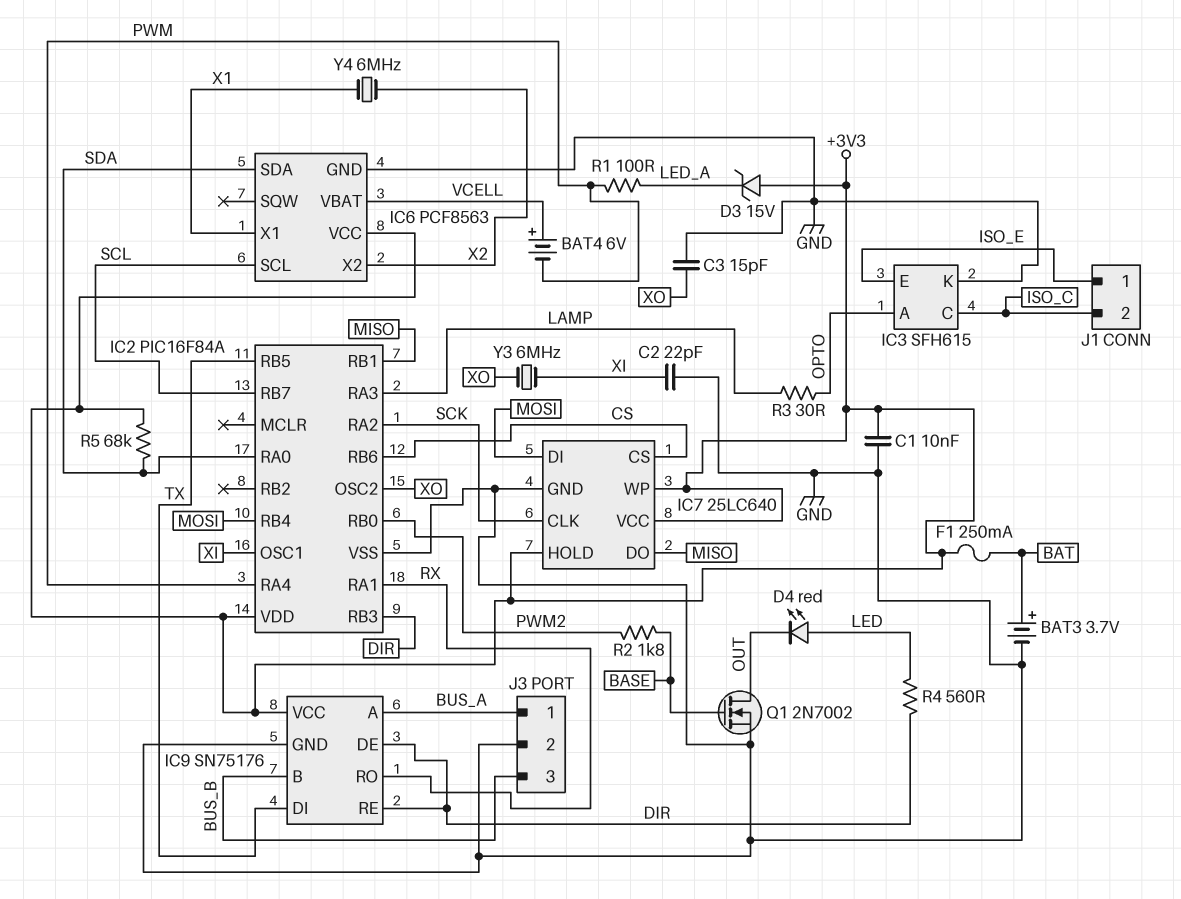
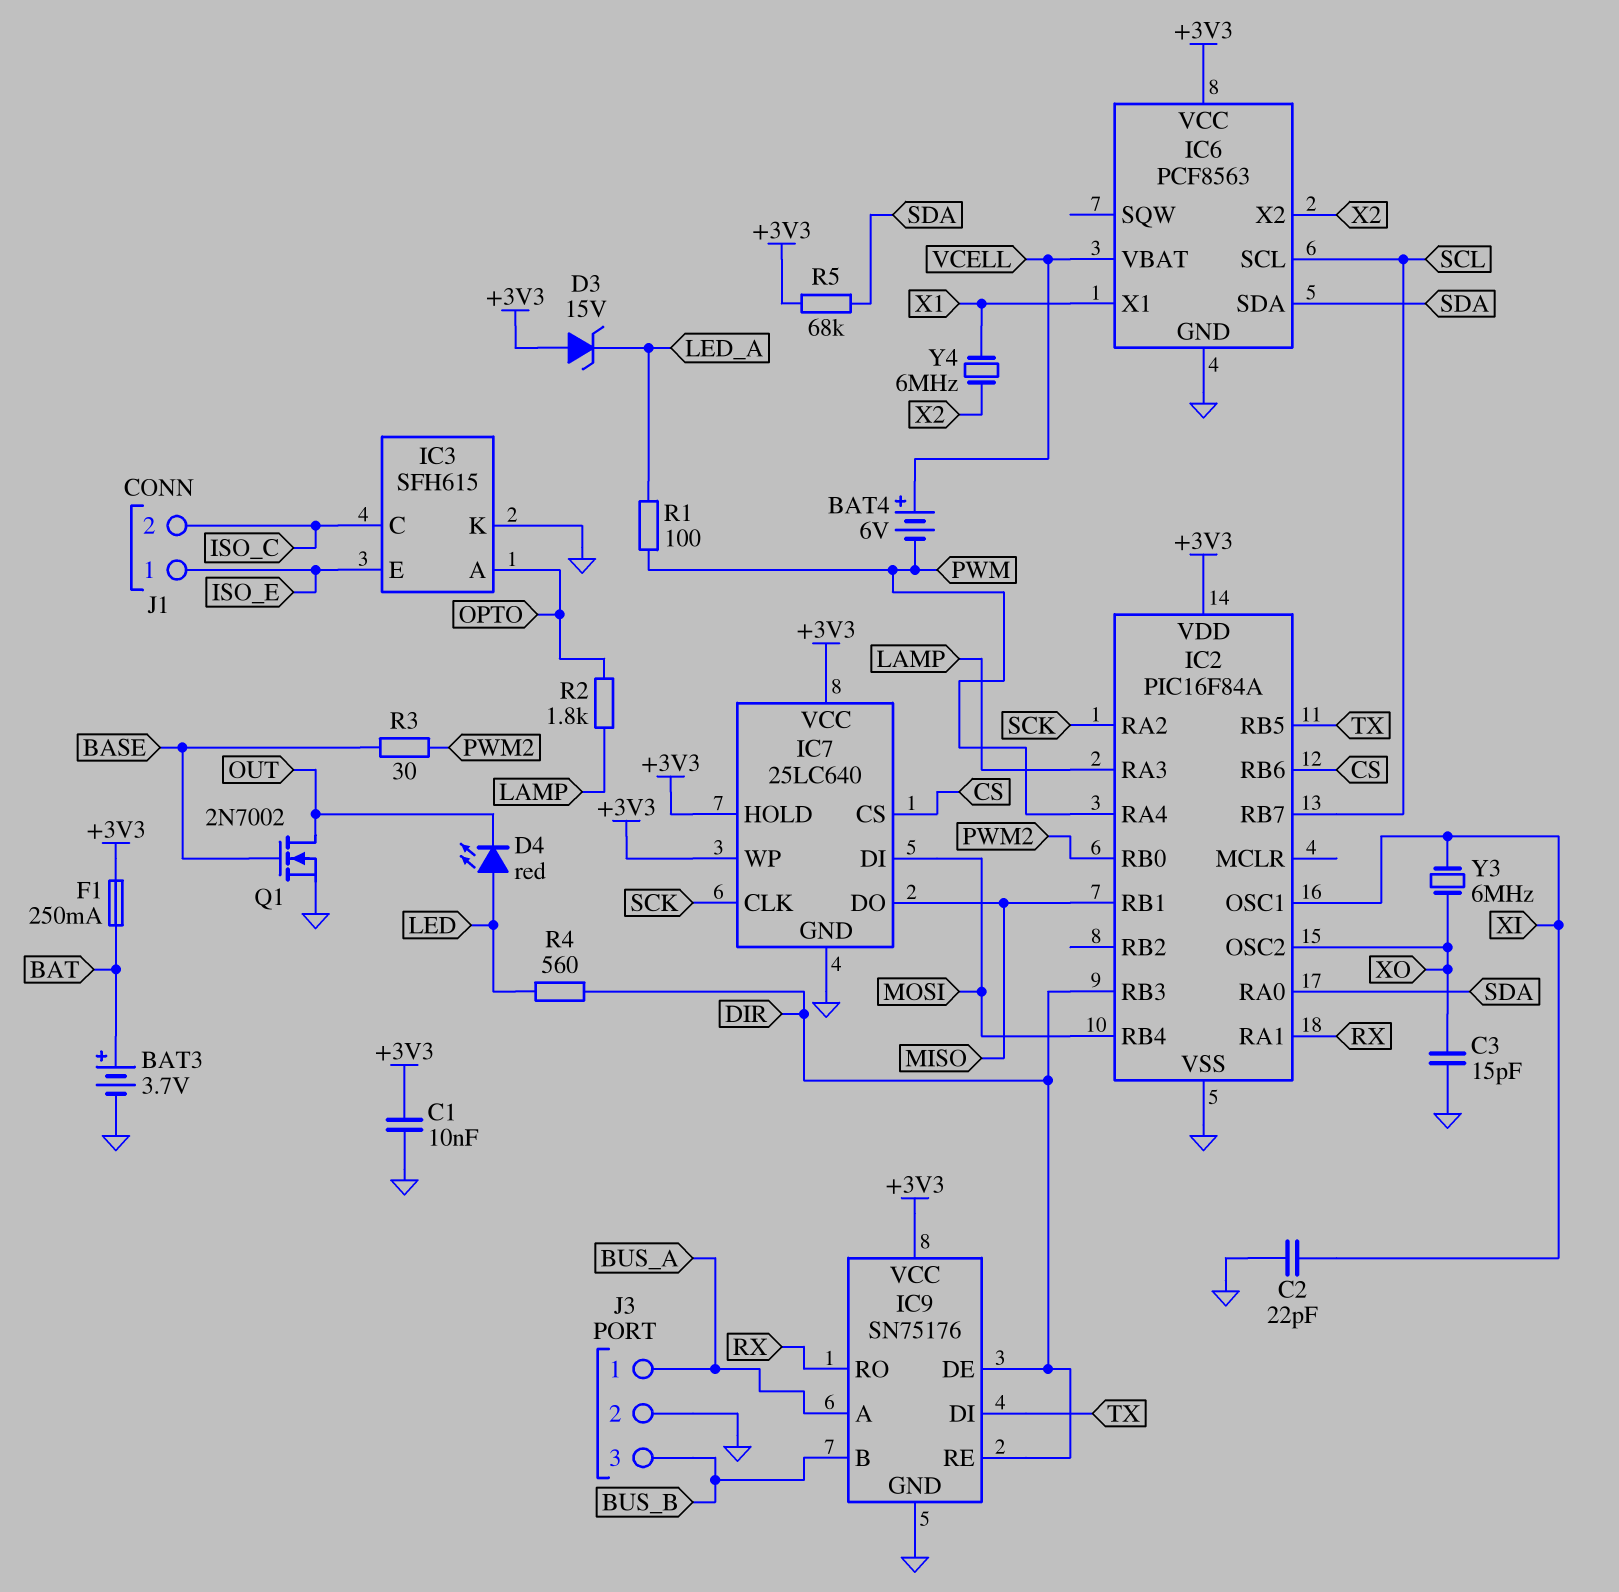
R2: 1.8k (BASE, PWM2) -> 1.8k (LAMP, OPTO)
R3: 30 (LAMP, OPTO) -> 30 (BASE, PWM2)

